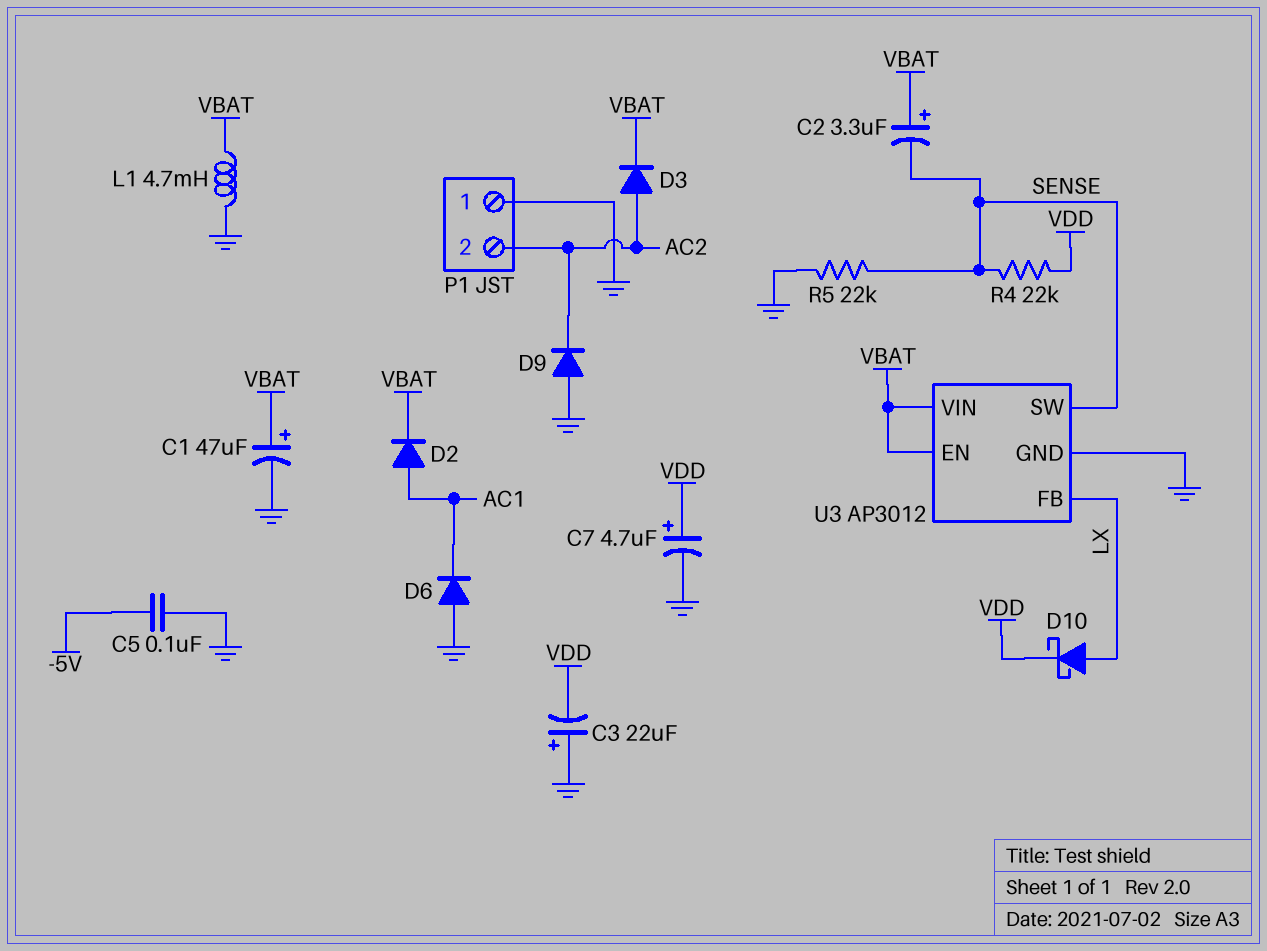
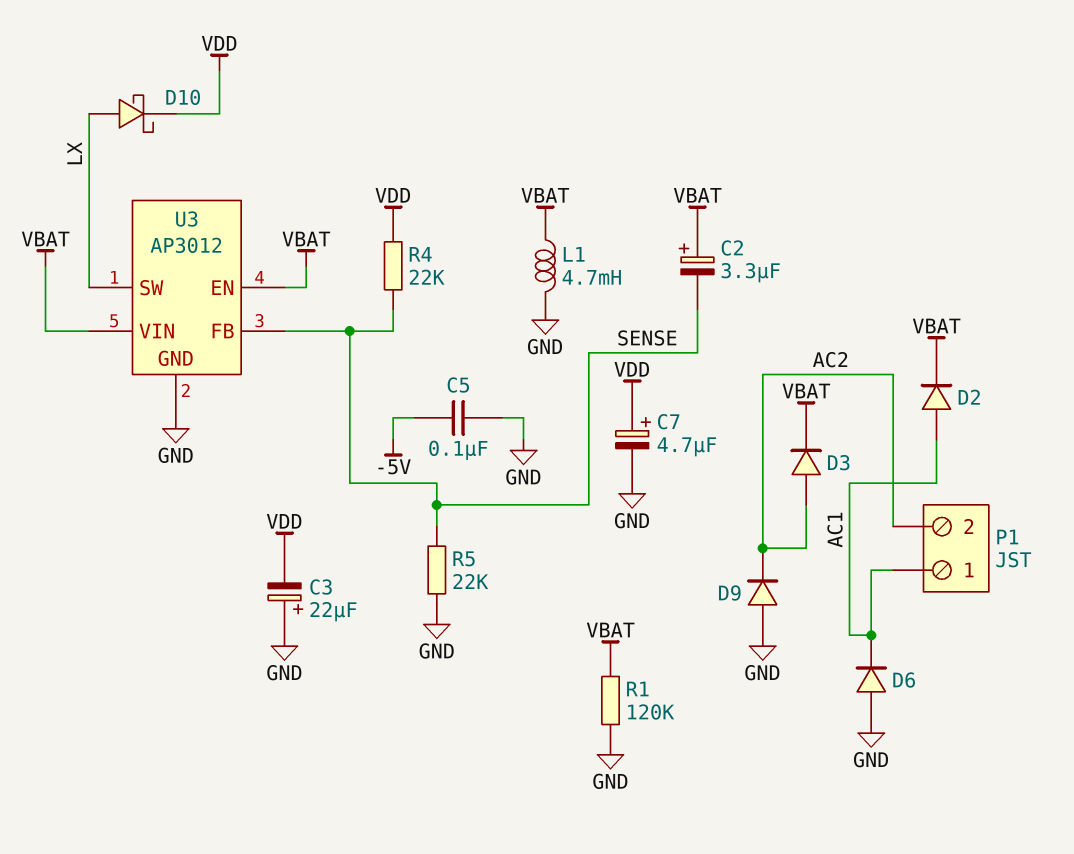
C1: 47uF (plus VBAT, minus GND) -> none
P1 pin 1: GND -> AC1
R1: none -> 120k (GND, VBAT)
U3 pin FB: LX -> SENSE
U3 pin SW: SENSE -> LX

